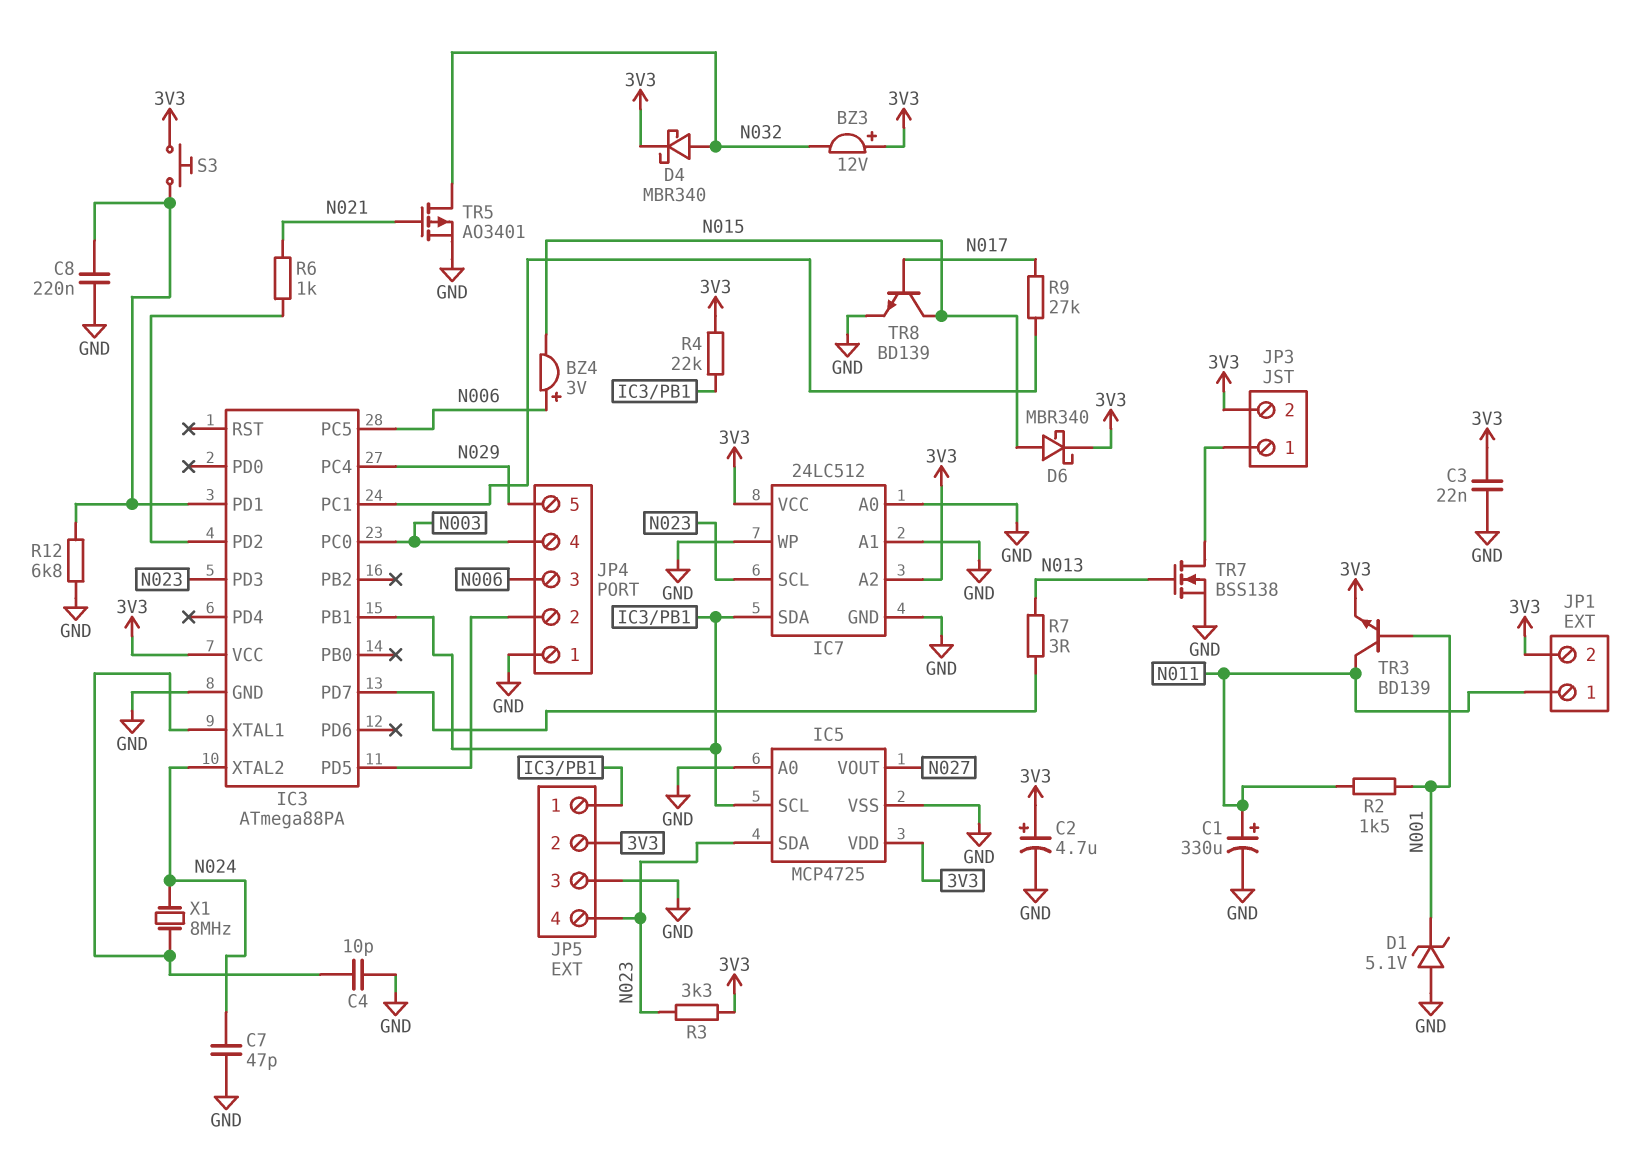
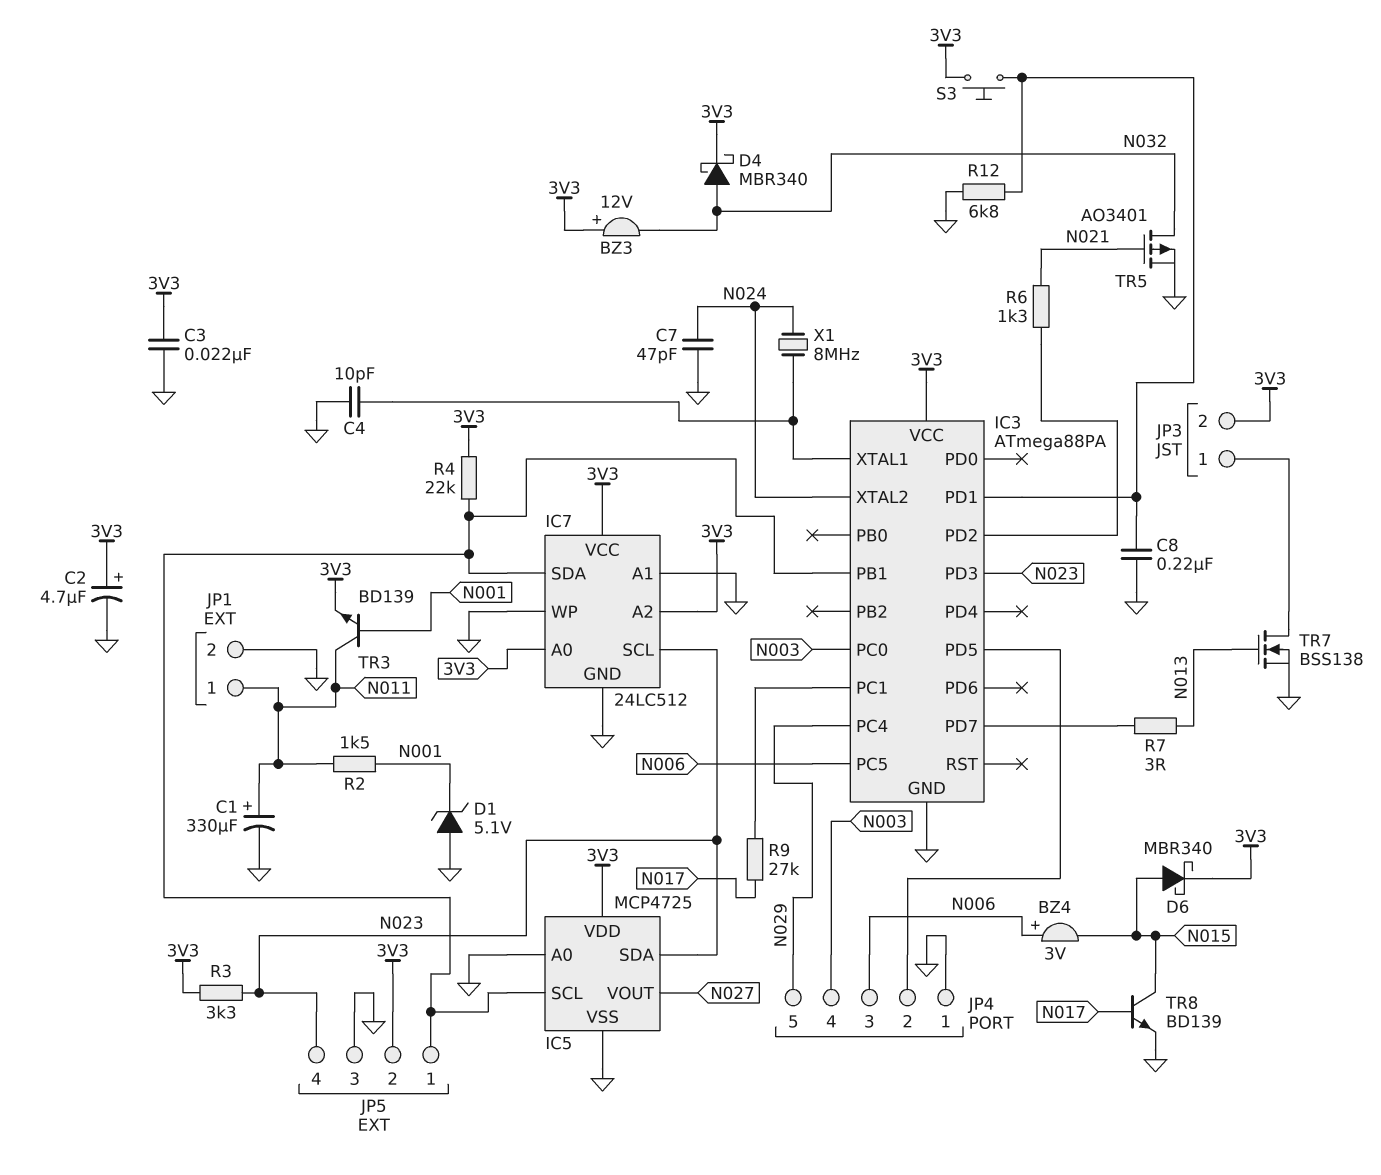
IC7 pin A0: GND -> 3V3
JP1 pin 2: 3V3 -> GND
R6: 1k (IC3/PD2, N021) -> 1.3k (IC3/PD2, N021)

